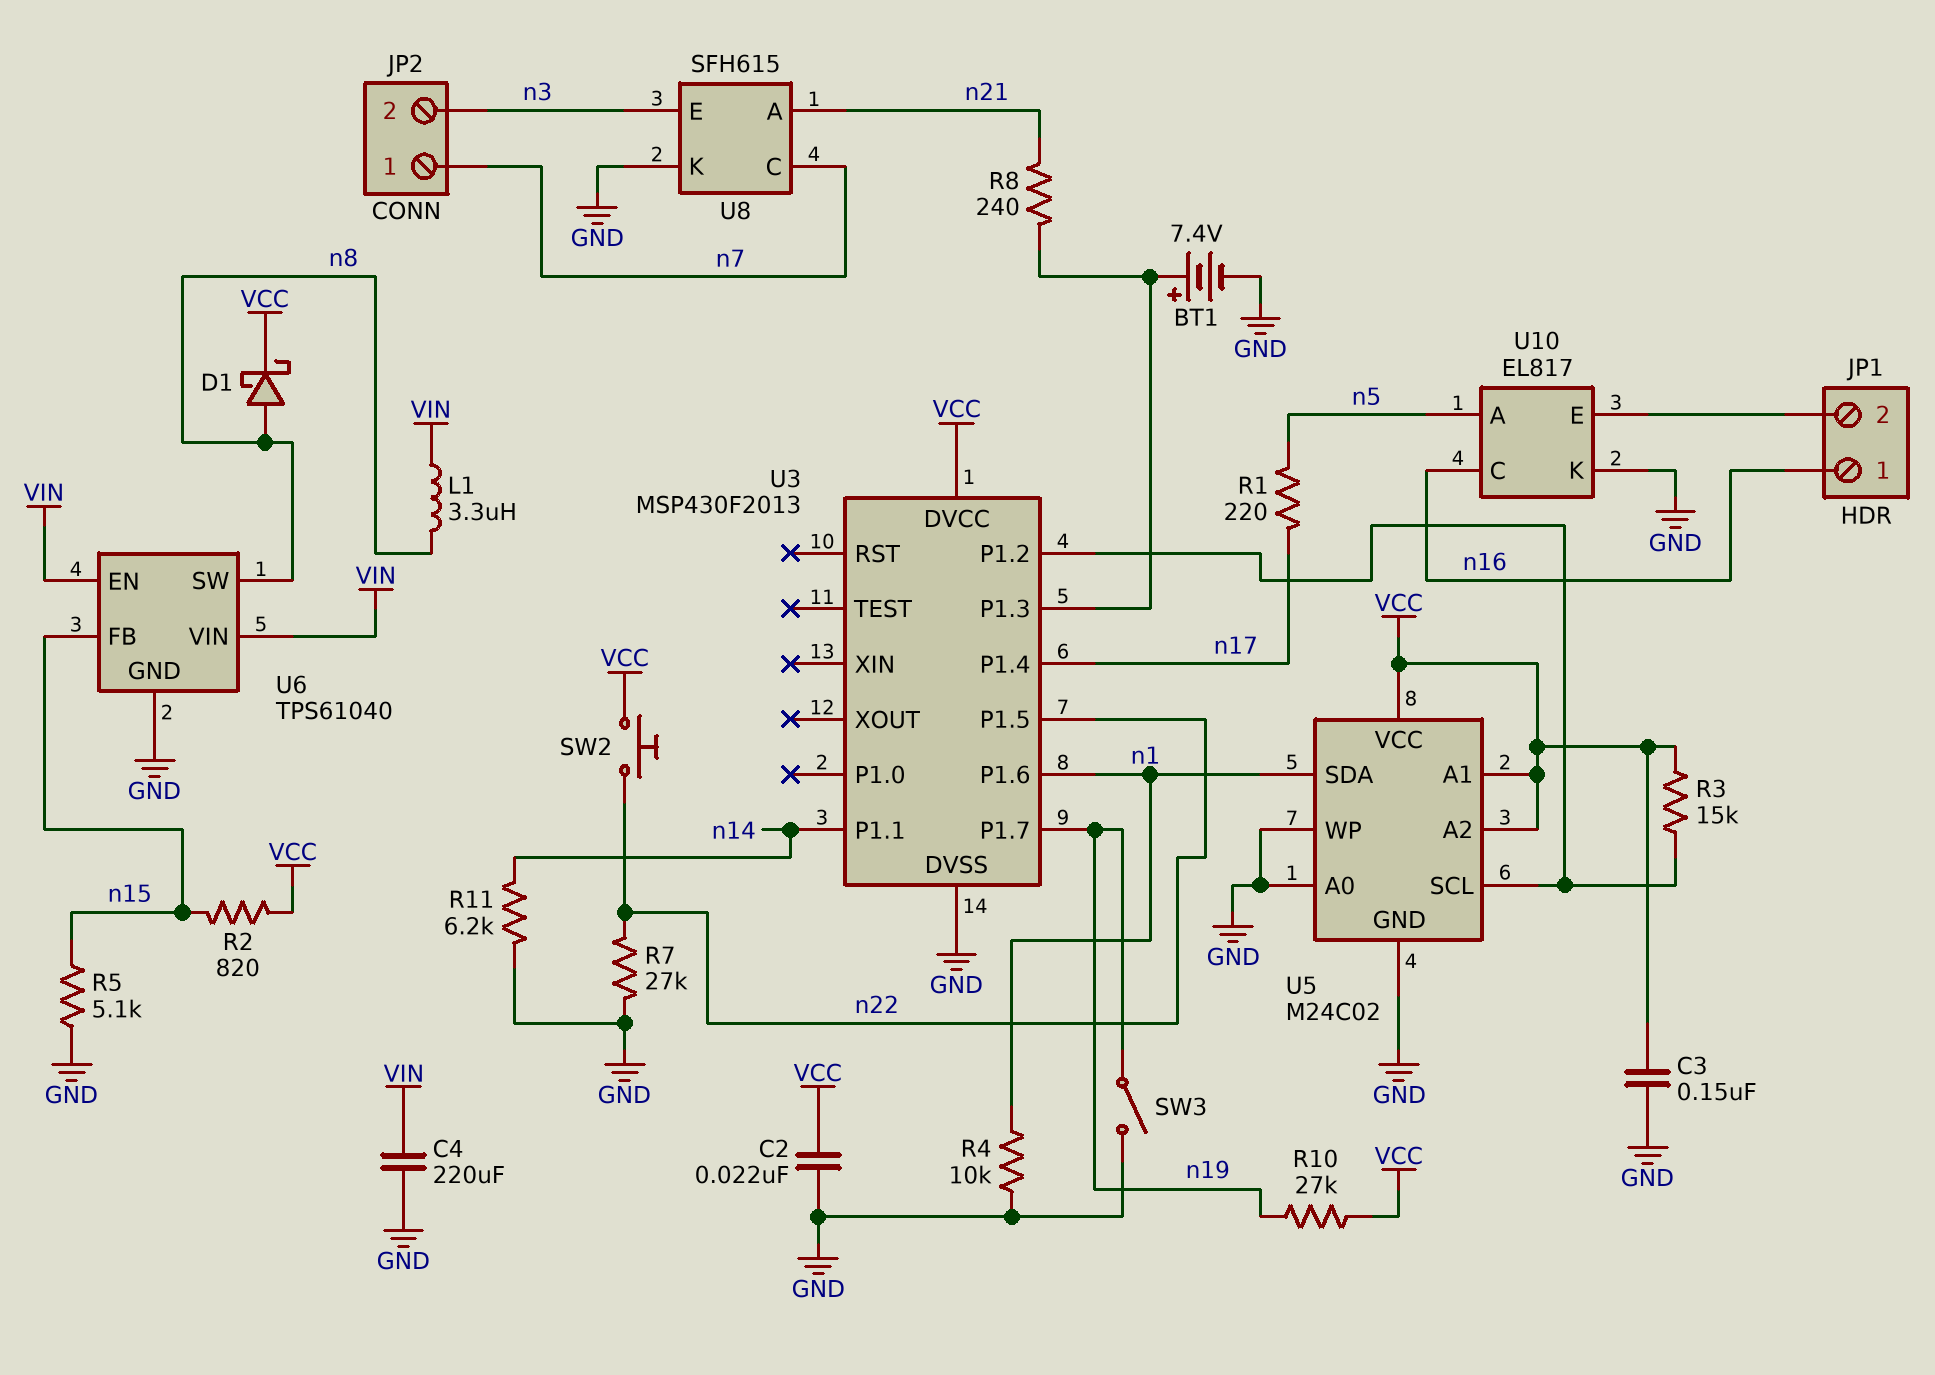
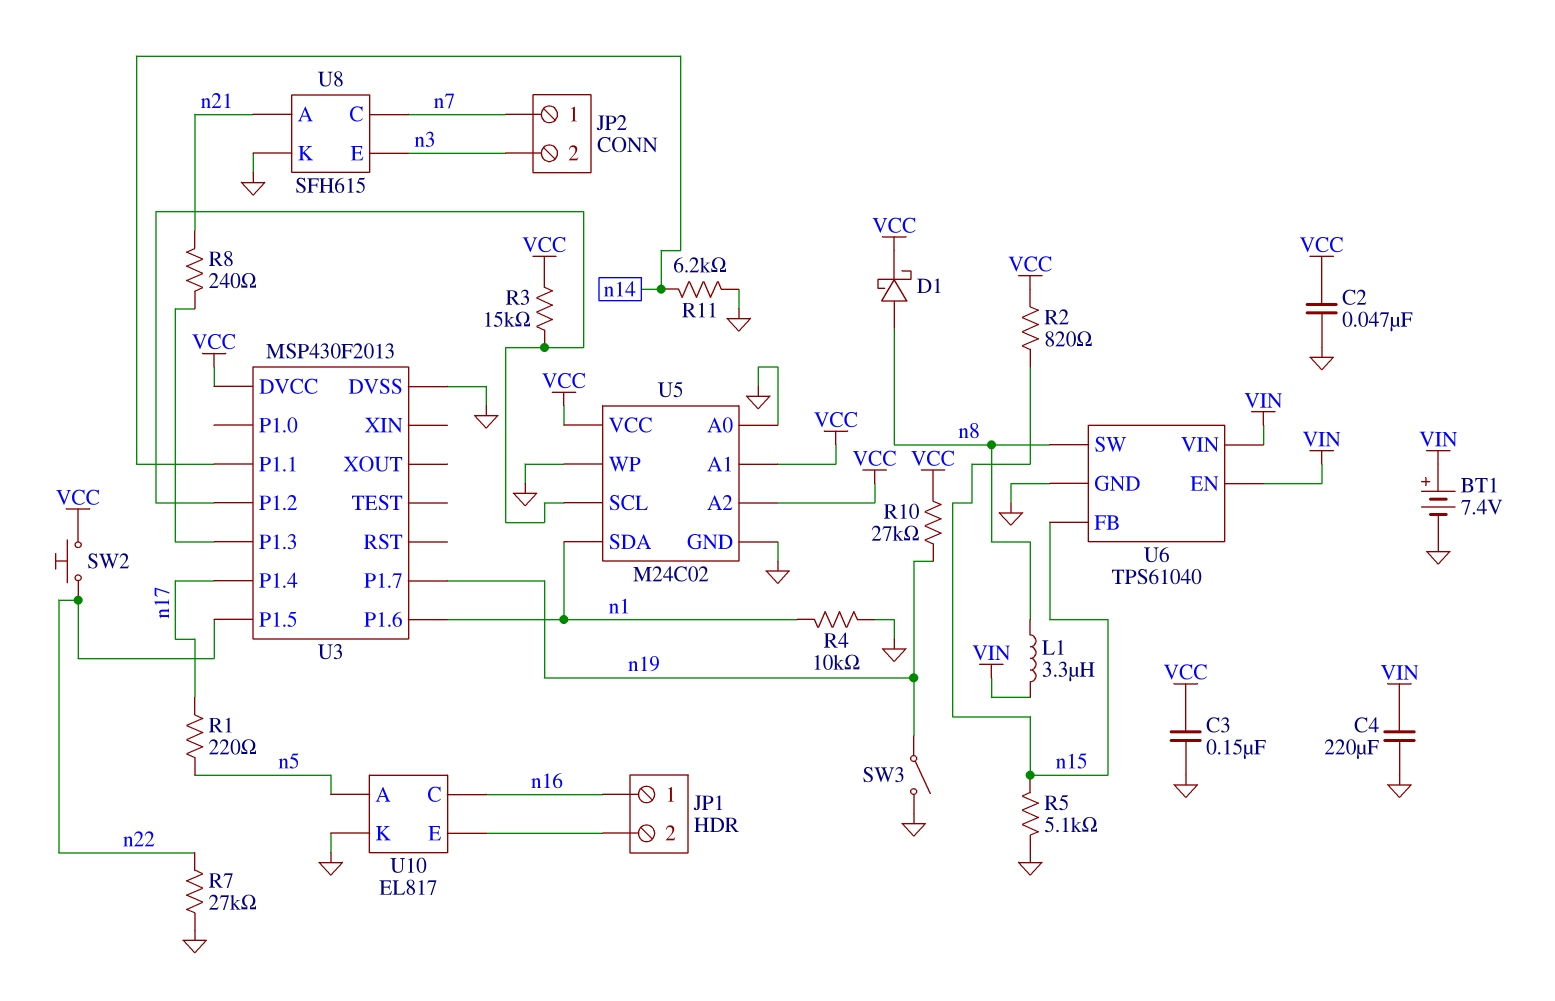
BT1: 7.4V (plus U3/P1.3, minus GND) -> 7.4V (plus VIN, minus GND)
C2: 22nF (GND, VCC) -> 47nF (GND, VCC)

